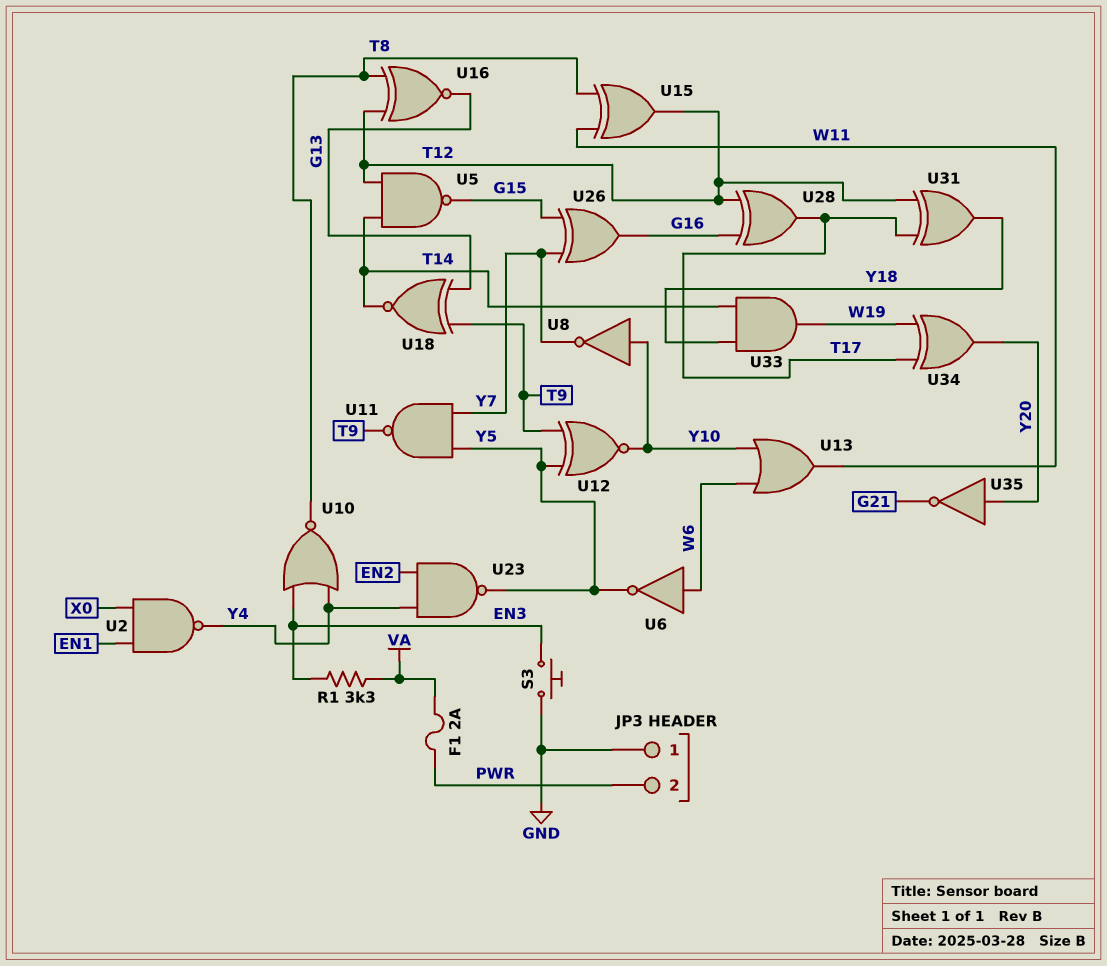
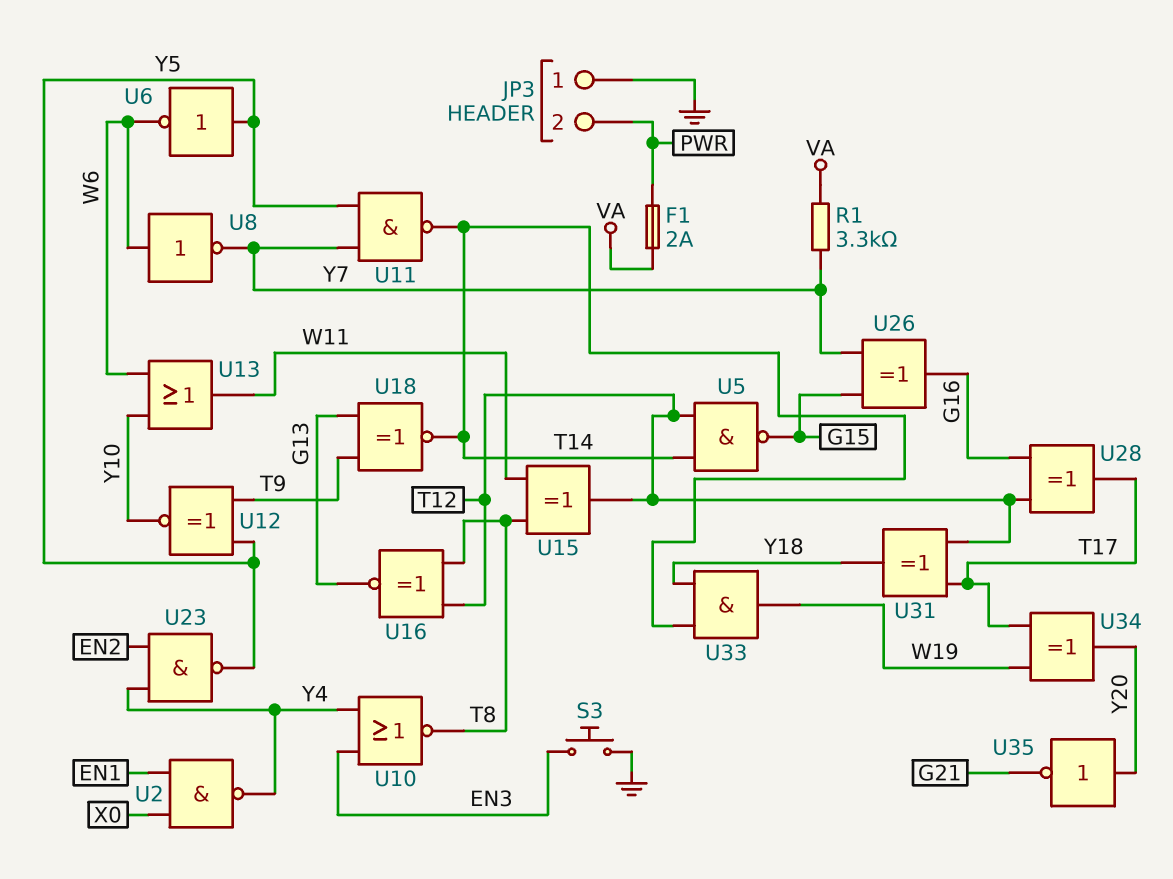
R1: 3.3k (EN3, VA) -> 3.3k (VA, Y7)
U6: NOT (in W6, out Y5) -> NOT (in Y5, out W6)
U8: NOT (in Y10, out Y7) -> NOT (in W6, out Y7)
U11: NAND (in Y5, in Y7, out T9) -> NAND (in Y5, in Y7, out T14)

